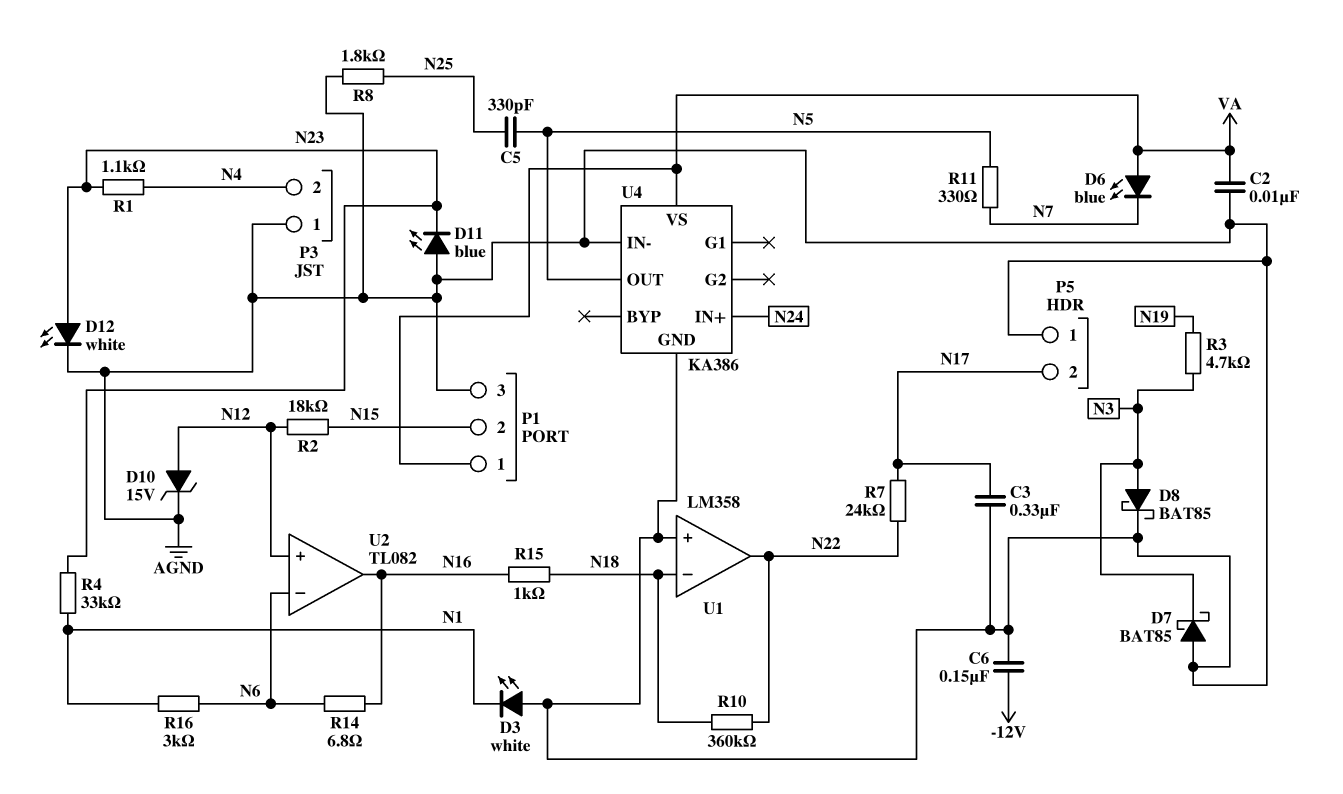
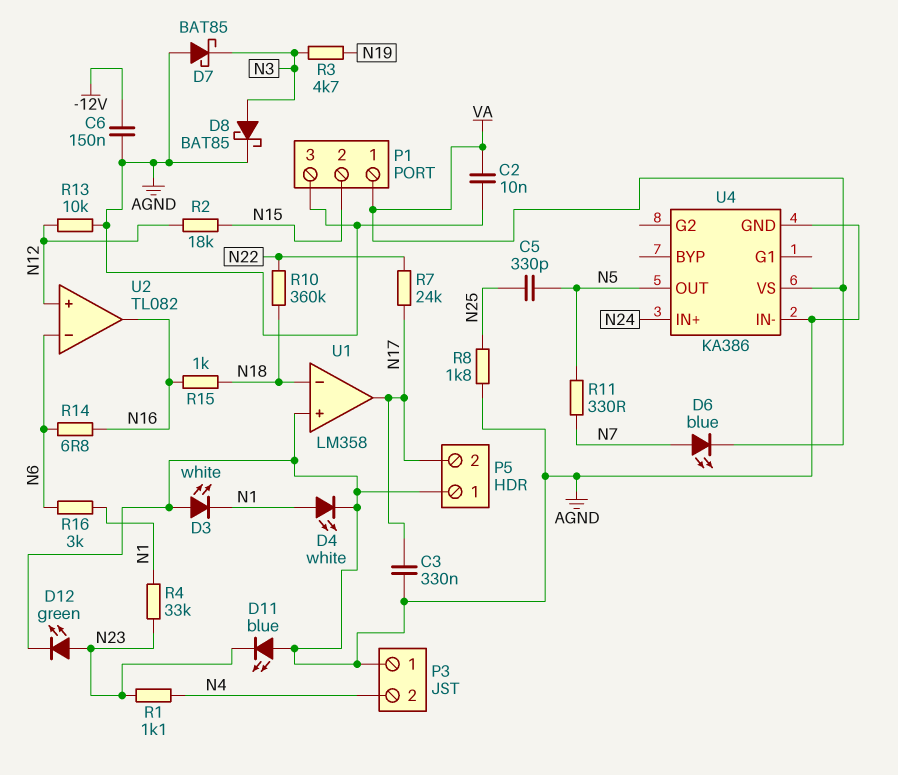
D4: none -> LED white (A N1, K AGND)
D6: LED blue (A VA, K N7) -> LED blue (A N7, K VA)
D10: zener 15V (A N12, K AGND) -> none
D12: LED white (A N23, K AGND) -> LED green (A N23, K AGND)
R13: none -> 10k (AGND, N12)
U1 pin out: N22 -> N17

